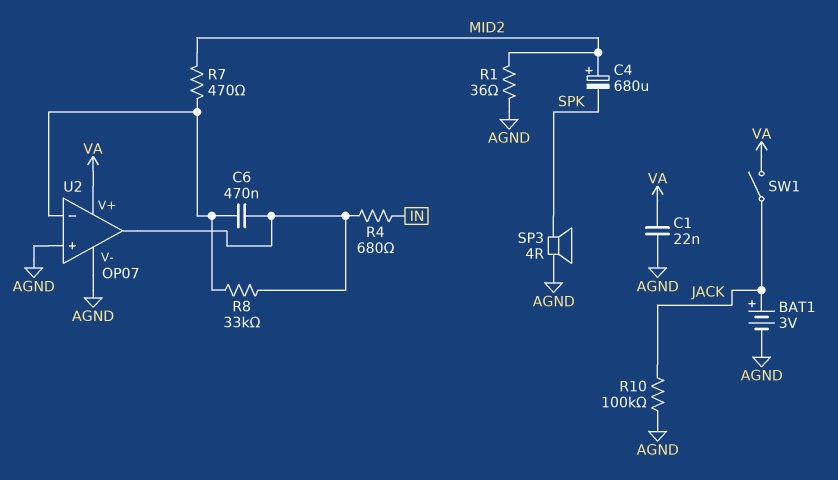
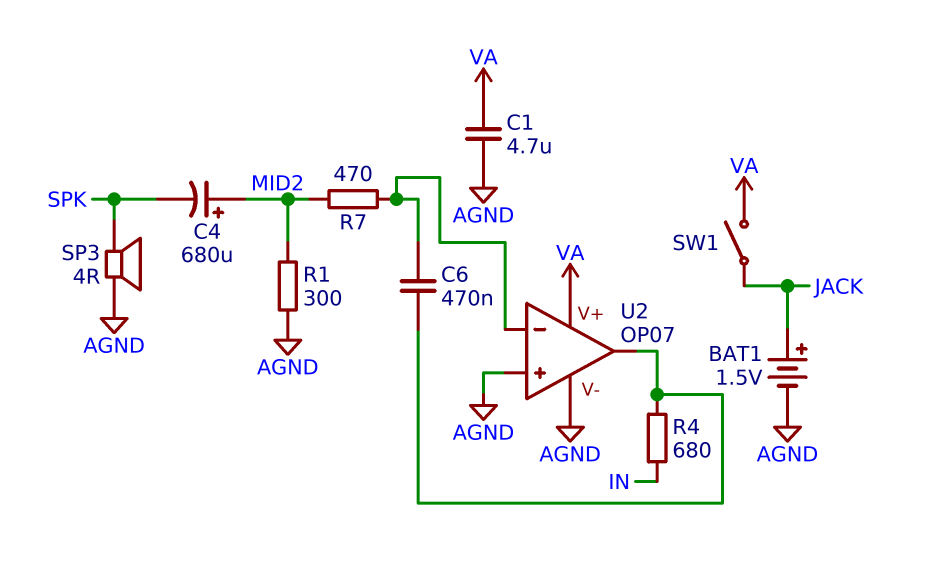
BAT1: 3V (plus JACK, minus AGND) -> 1.5V (plus JACK, minus AGND)
C1: 22nF (AGND, VA) -> 4.7uF (AGND, VA)
R1: 36 (AGND, MID2) -> 300 (AGND, MID2)
R8: 33k (U2/in-, U2/out) -> none
R10: 100k (AGND, JACK) -> none

